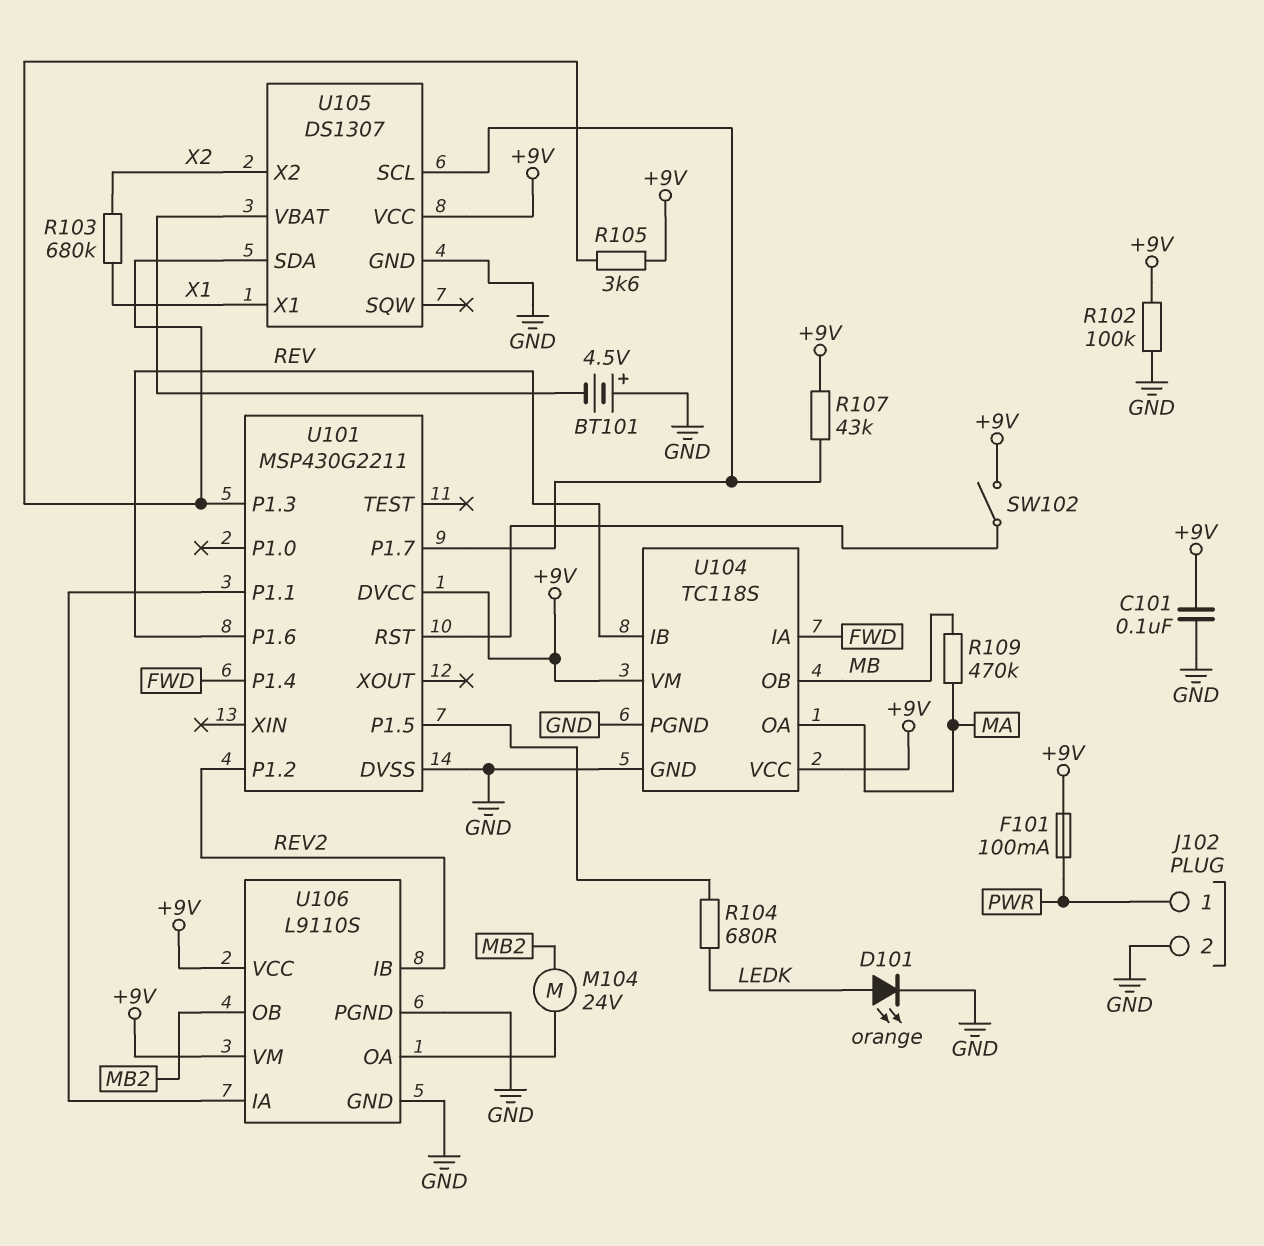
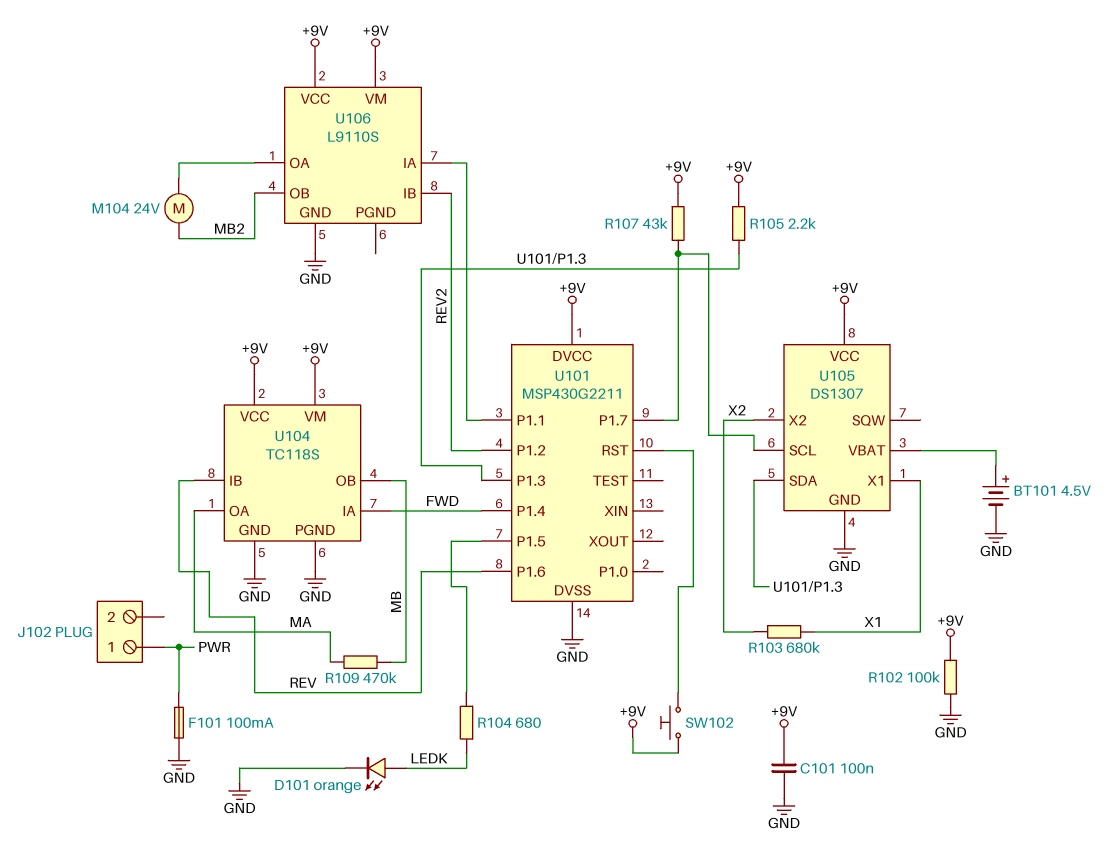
BT101: 4.5V (plus GND, minus U105/VBAT) -> 4.5V (plus U105/VBAT, minus GND)
F101: 100mA (+9V, PWR) -> 100mA (GND, PWR)
J102 pin 2: GND -> none
R105: 3.6k (+9V, U101/P1.3) -> 2.2k (+9V, U101/P1.3)
SW102: switch (+9V, U101/RST) -> button (+9V, U101/RST)
U106 pin PGND: GND -> none

